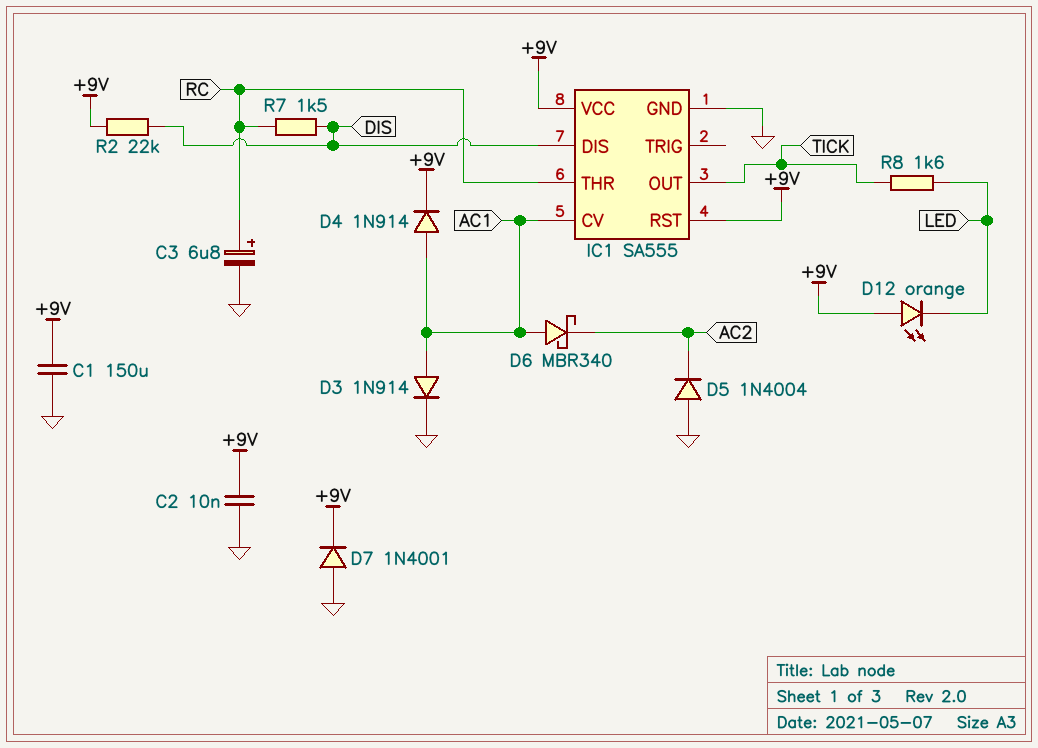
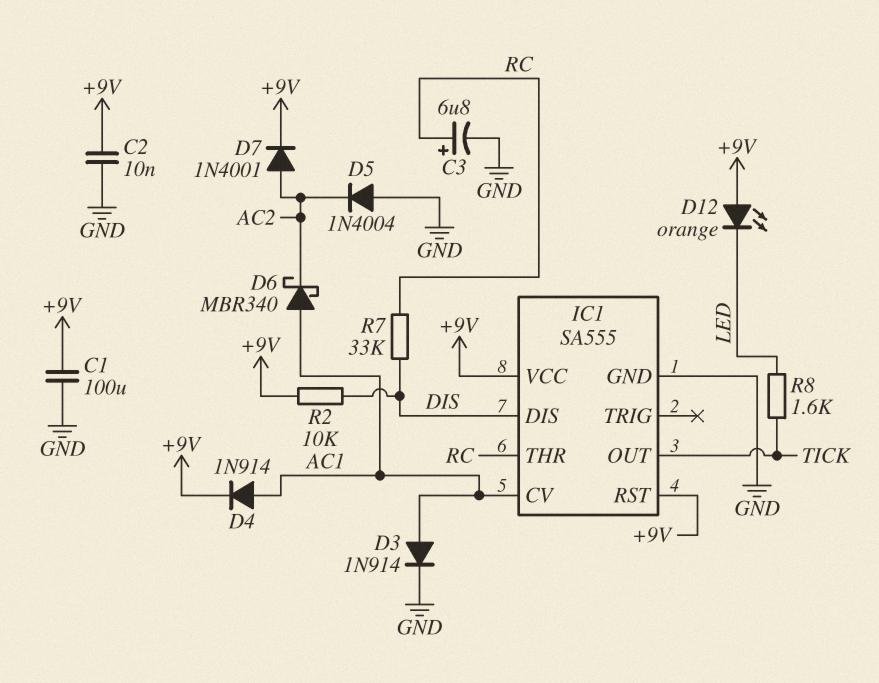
C1: 150uF (+9V, GND) -> 100uF (+9V, GND)
D7: diode 1N4001 (A GND, K +9V) -> diode 1N4001 (A AC2, K +9V)
R2: 22k (+9V, DIS) -> 10k (+9V, DIS)
R7: 1.5k (DIS, RC) -> 33k (DIS, RC)

